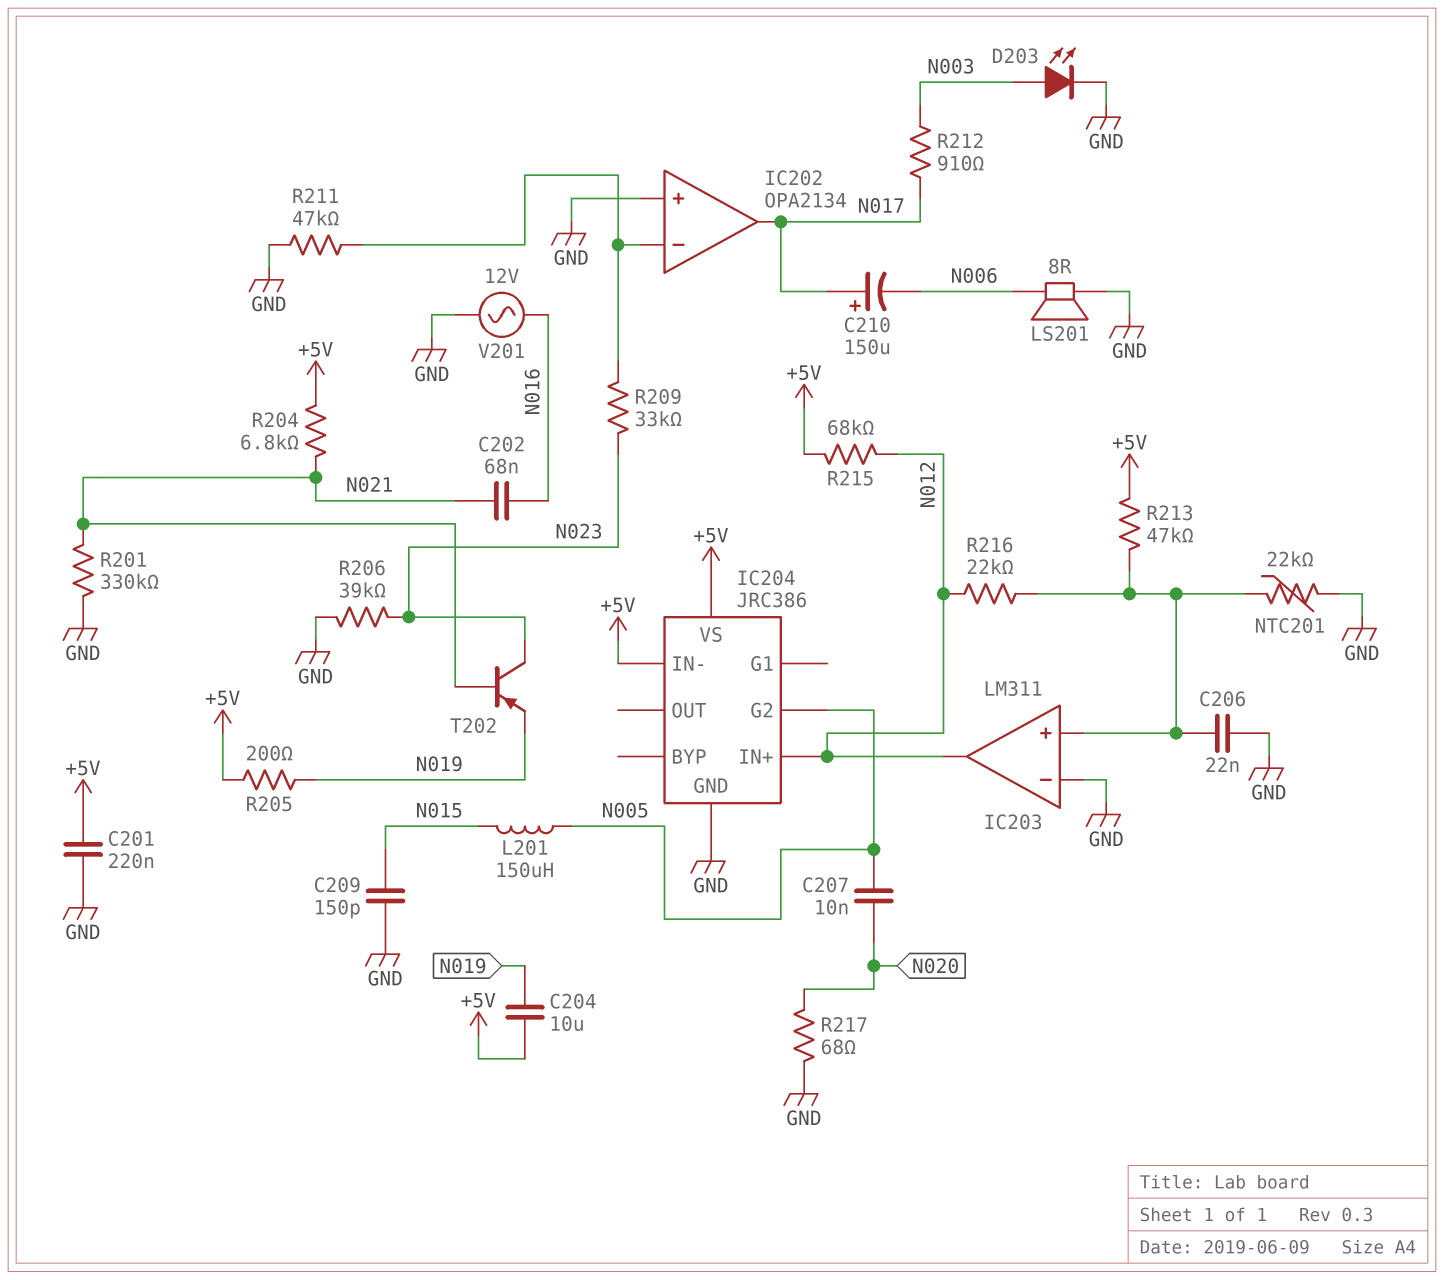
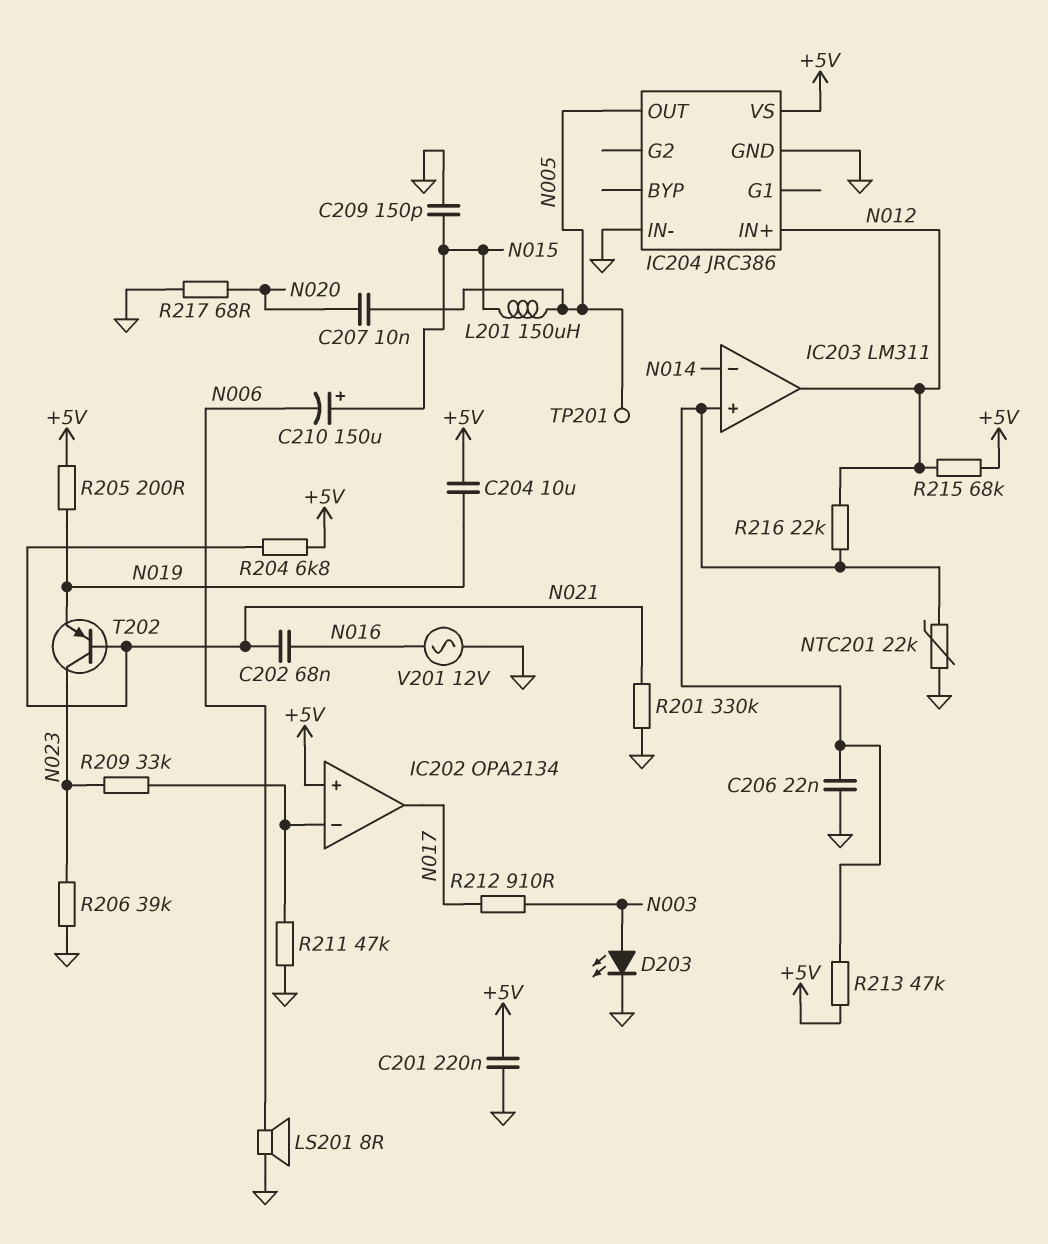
C210: 150uF (plus N017, minus N006) -> 150uF (plus N015, minus N006)
IC202 pin in+: GND -> +5V
IC203 pin in-: GND -> N014
IC204 pin G2: N005 -> none
IC204 pin IN-: +5V -> GND
IC204 pin OUT: none -> N005
TP201: none -> test point (N005)

